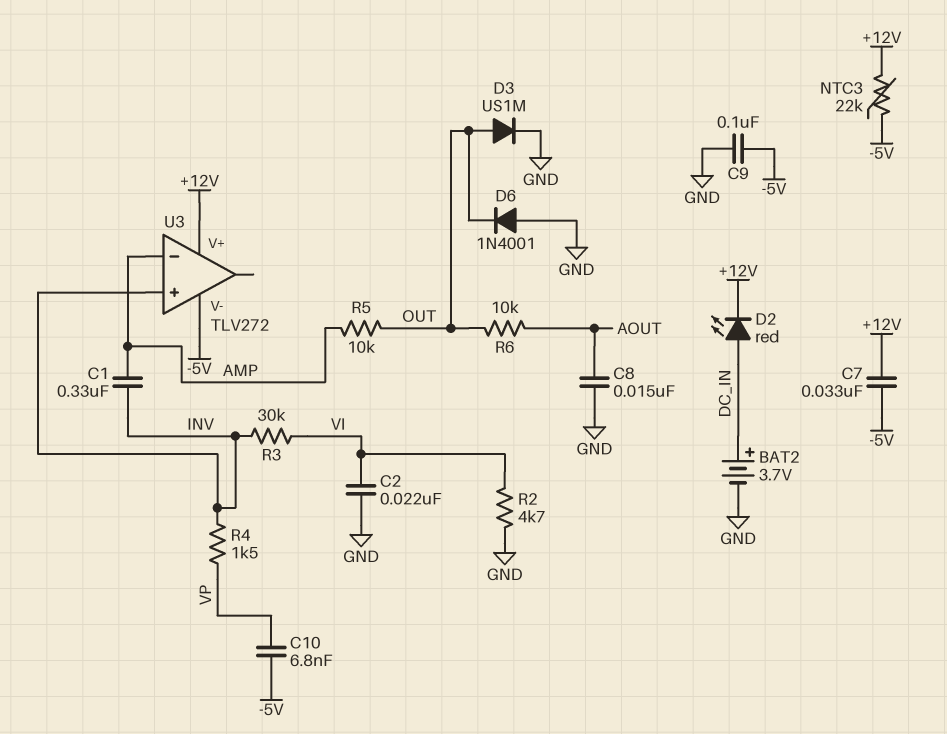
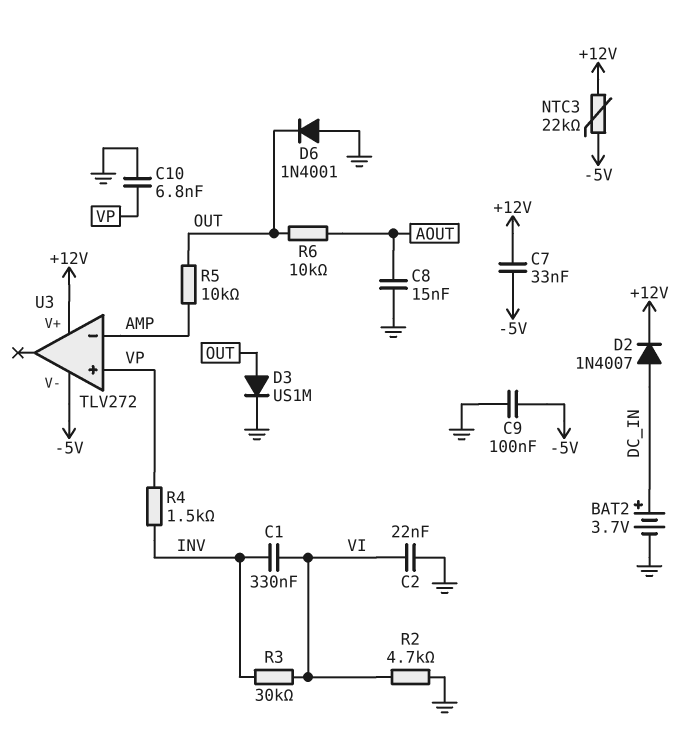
C1: 330nF (AMP, INV) -> 330nF (INV, VI)
C10: 6.8nF (-5V, VP) -> 6.8nF (GND, VP)
D2: LED red (A DC_IN, K +12V) -> diode 1N4007 (A DC_IN, K +12V)
U3 pin in+: INV -> VP

